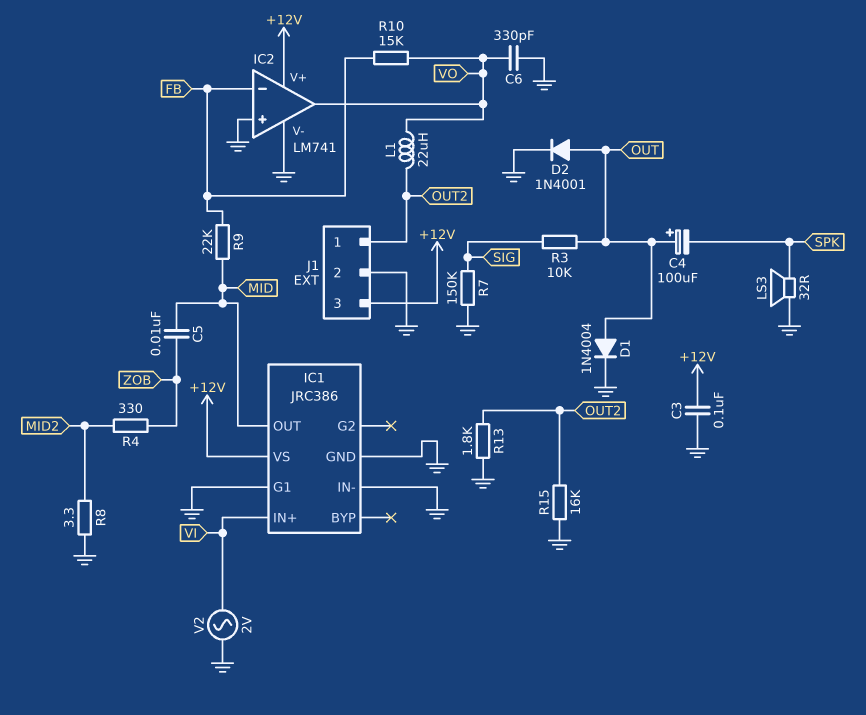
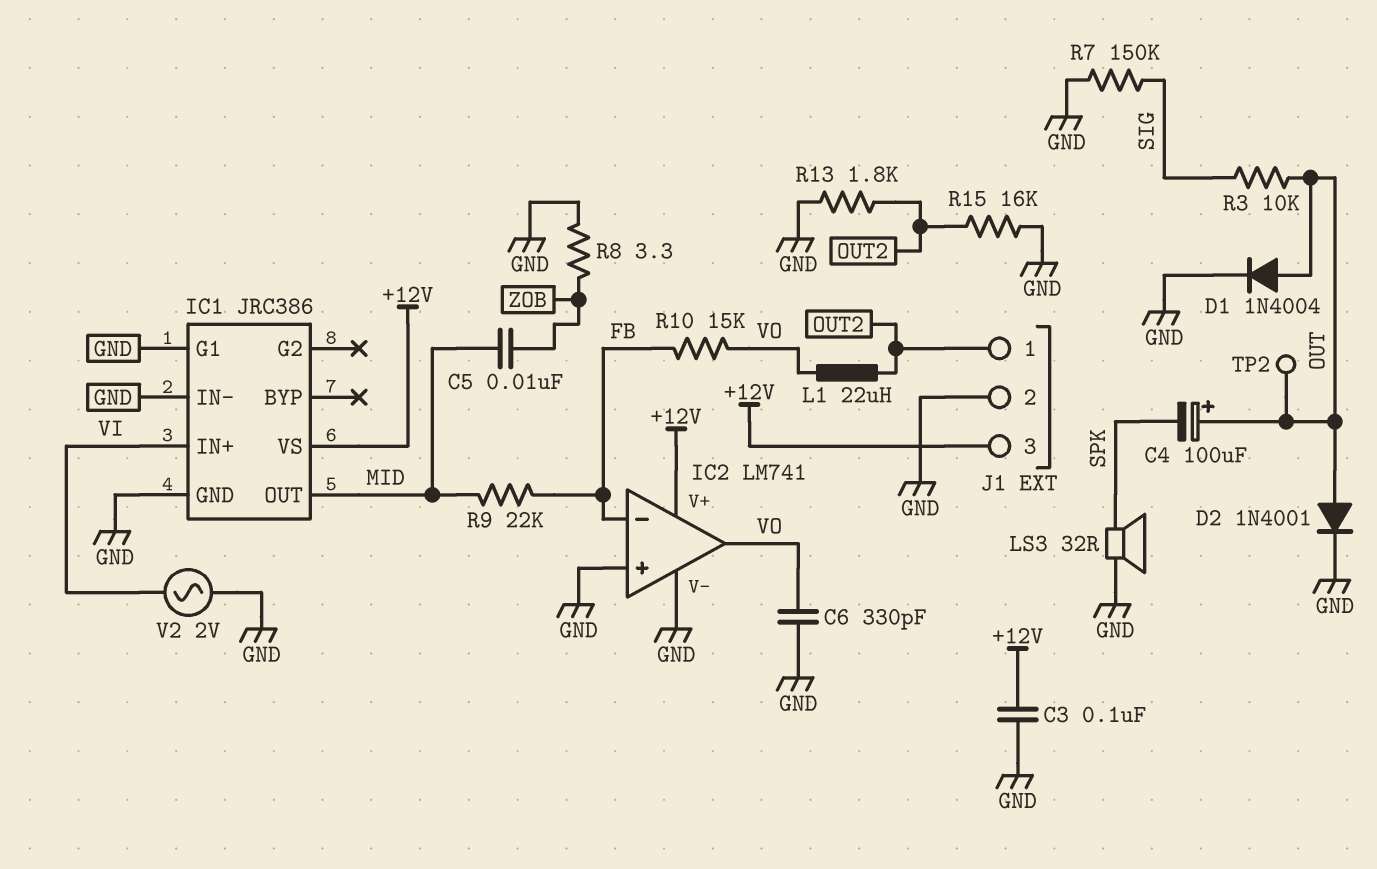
R4: 330 (MID2, ZOB) -> none
R8: 3.3 (GND, MID2) -> 3.3 (GND, ZOB)
TP2: none -> test point (OUT)

